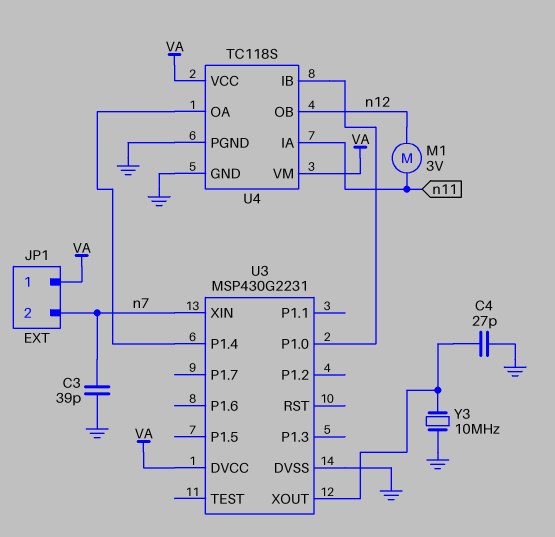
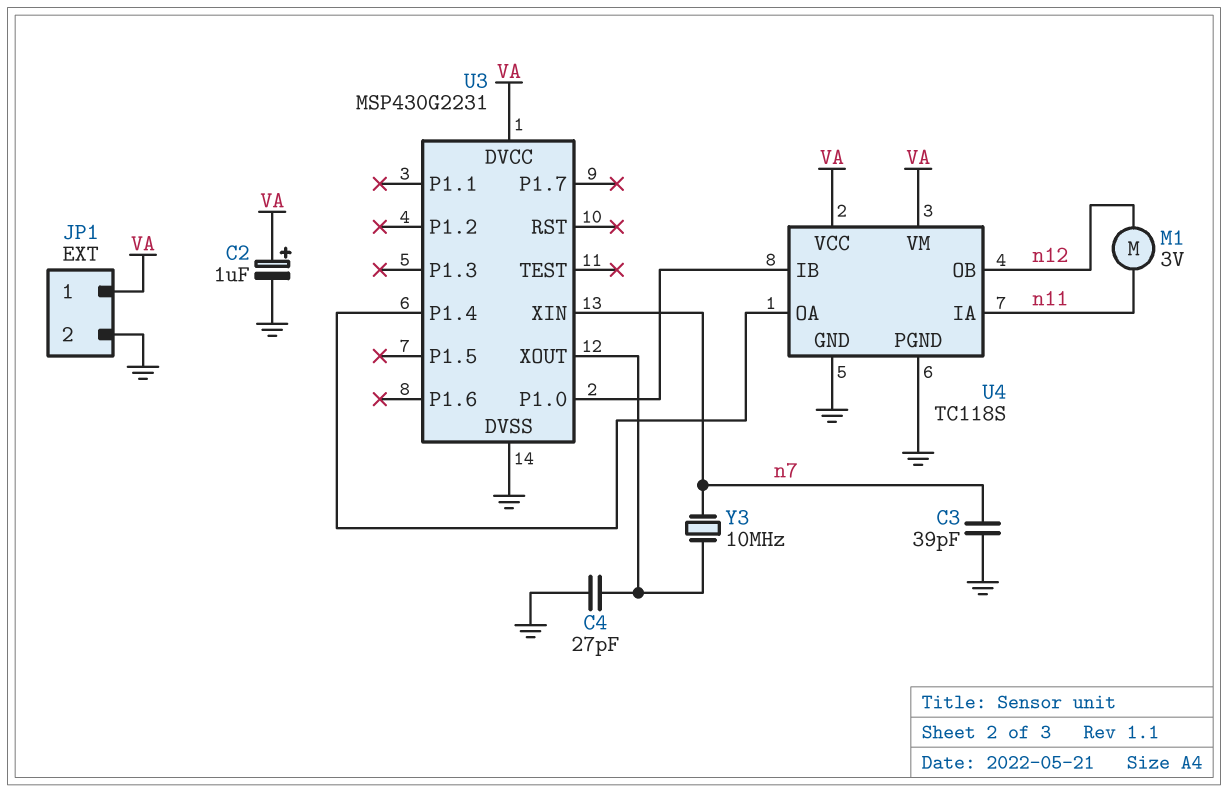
C2: none -> 1uF (plus VA, minus GND)
JP1 pin 2: n7 -> GND
Y3: 10MHz (GND, U3/XOUT) -> 10MHz (U3/XOUT, n7)

